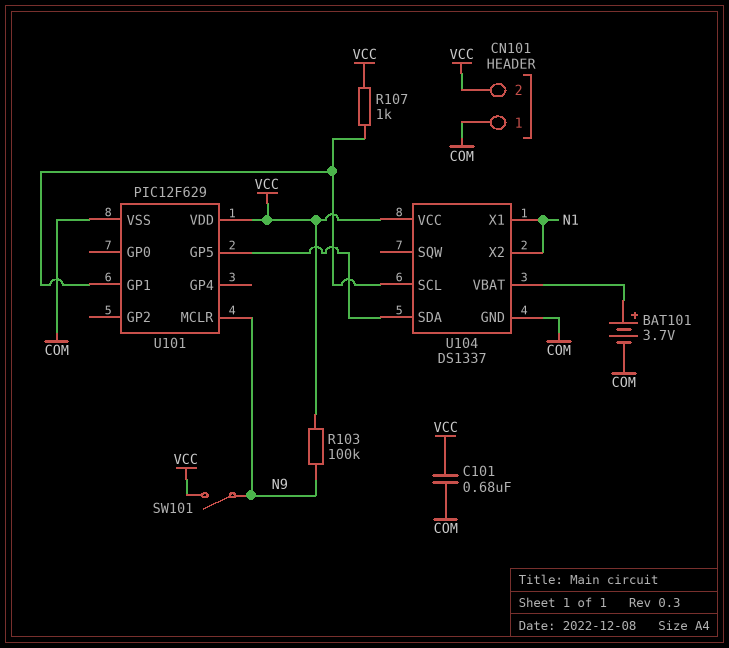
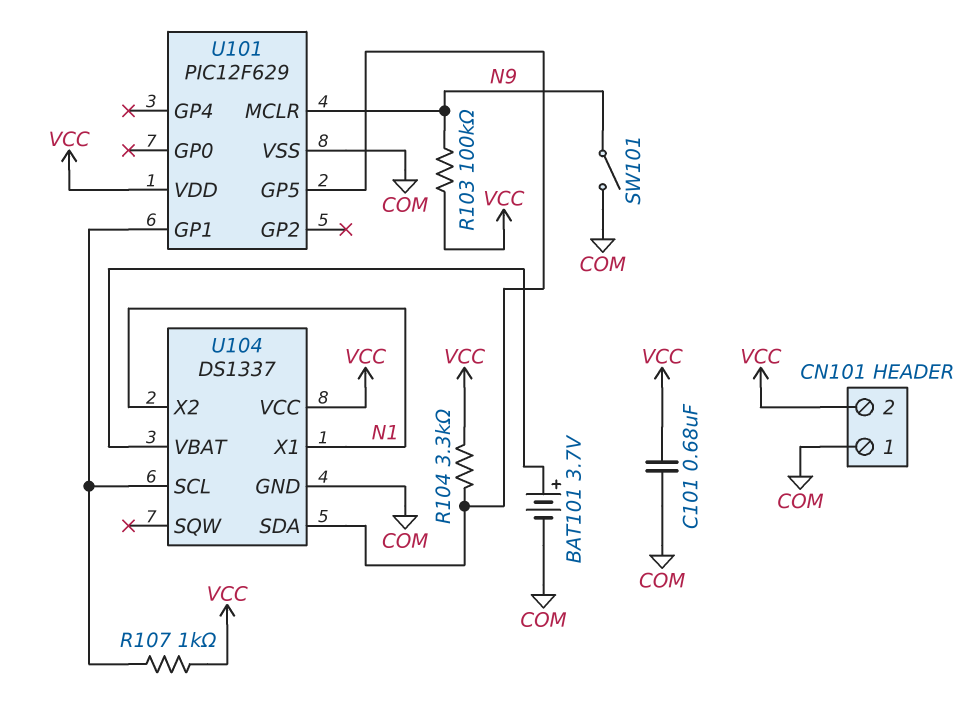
R104: none -> 3.3k (U101/GP5, VCC)
SW101: switch (N9, VCC) -> switch (COM, N9)

